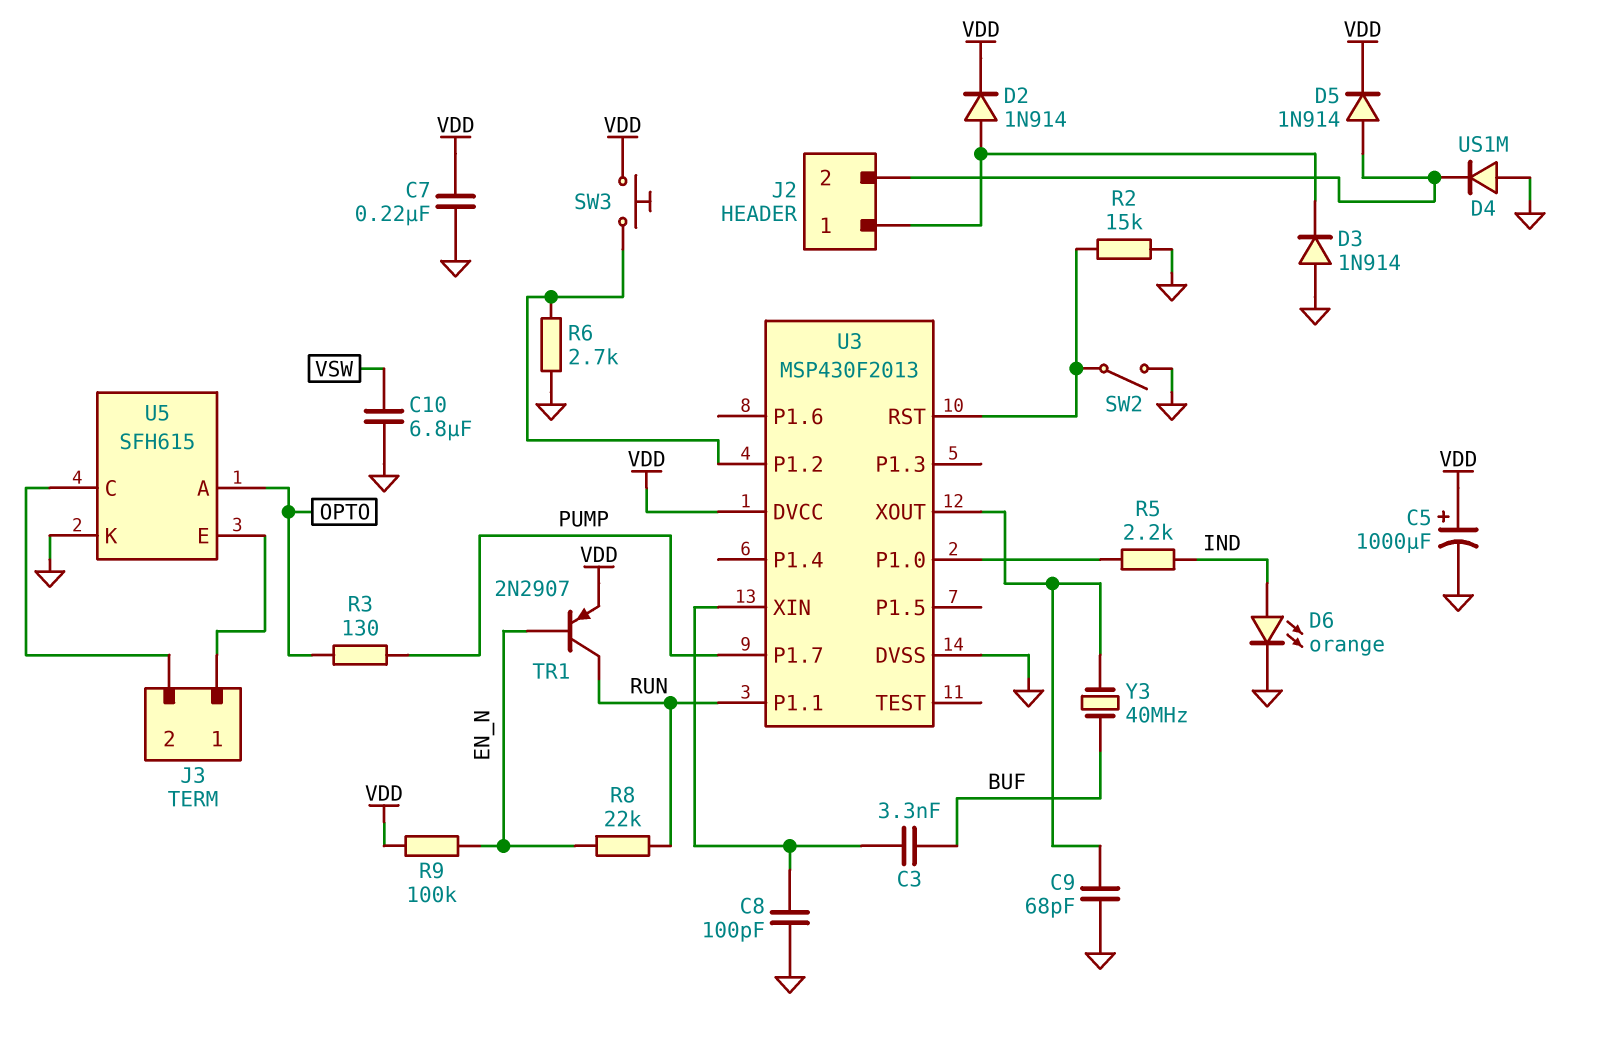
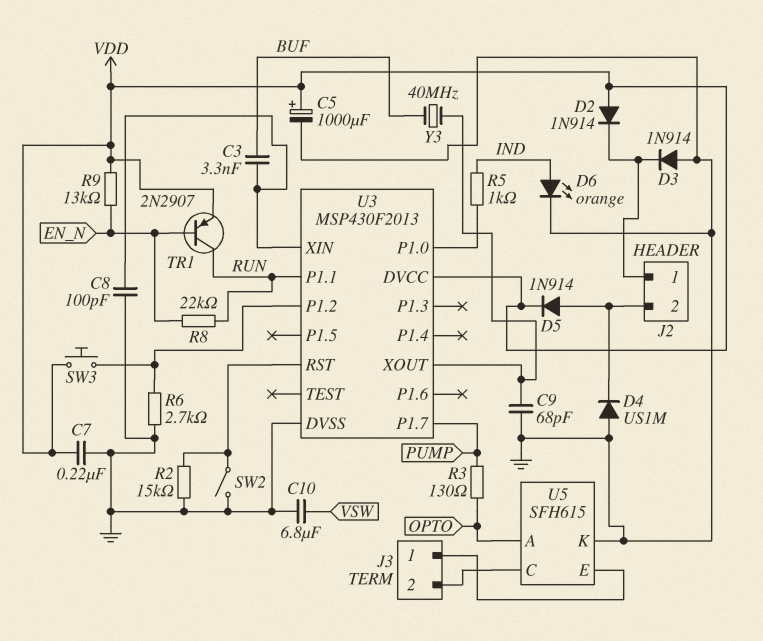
D2: diode 1N914 (A J2/1, K VDD) -> diode 1N914 (A VDD, K J2/1)
R5: 2.2k (IND, U3/P1.0) -> 1k (IND, U3/P1.0)
R9: 100k (EN_N, VDD) -> 13k (EN_N, VDD)

